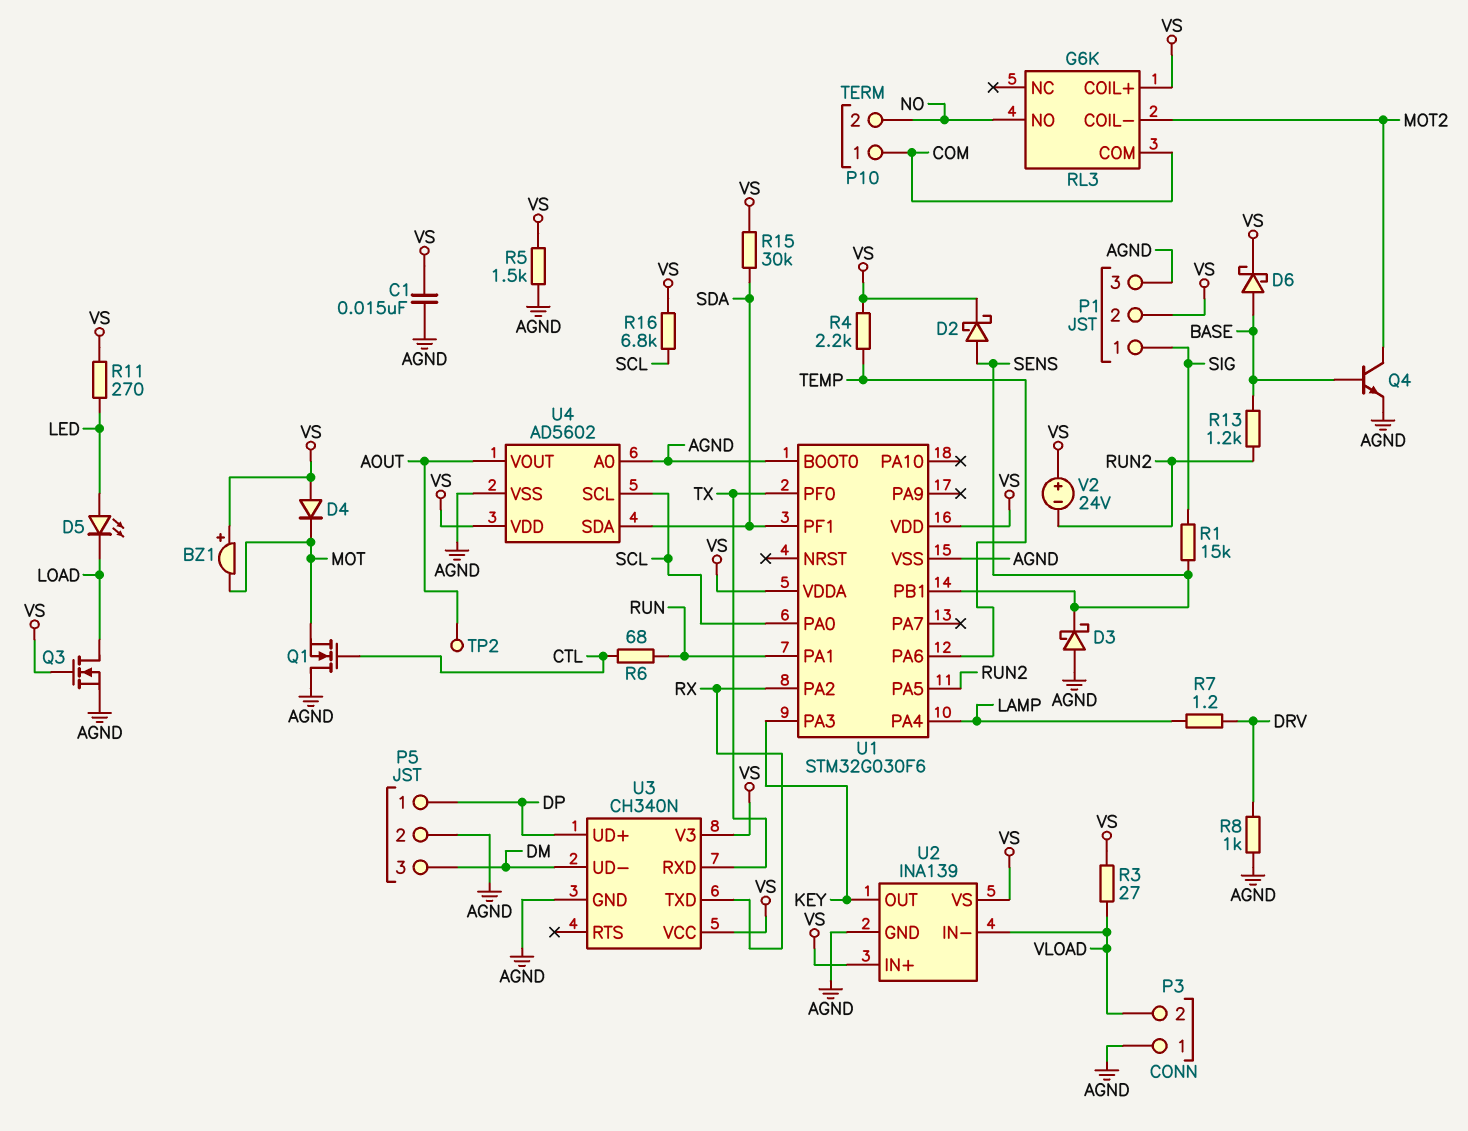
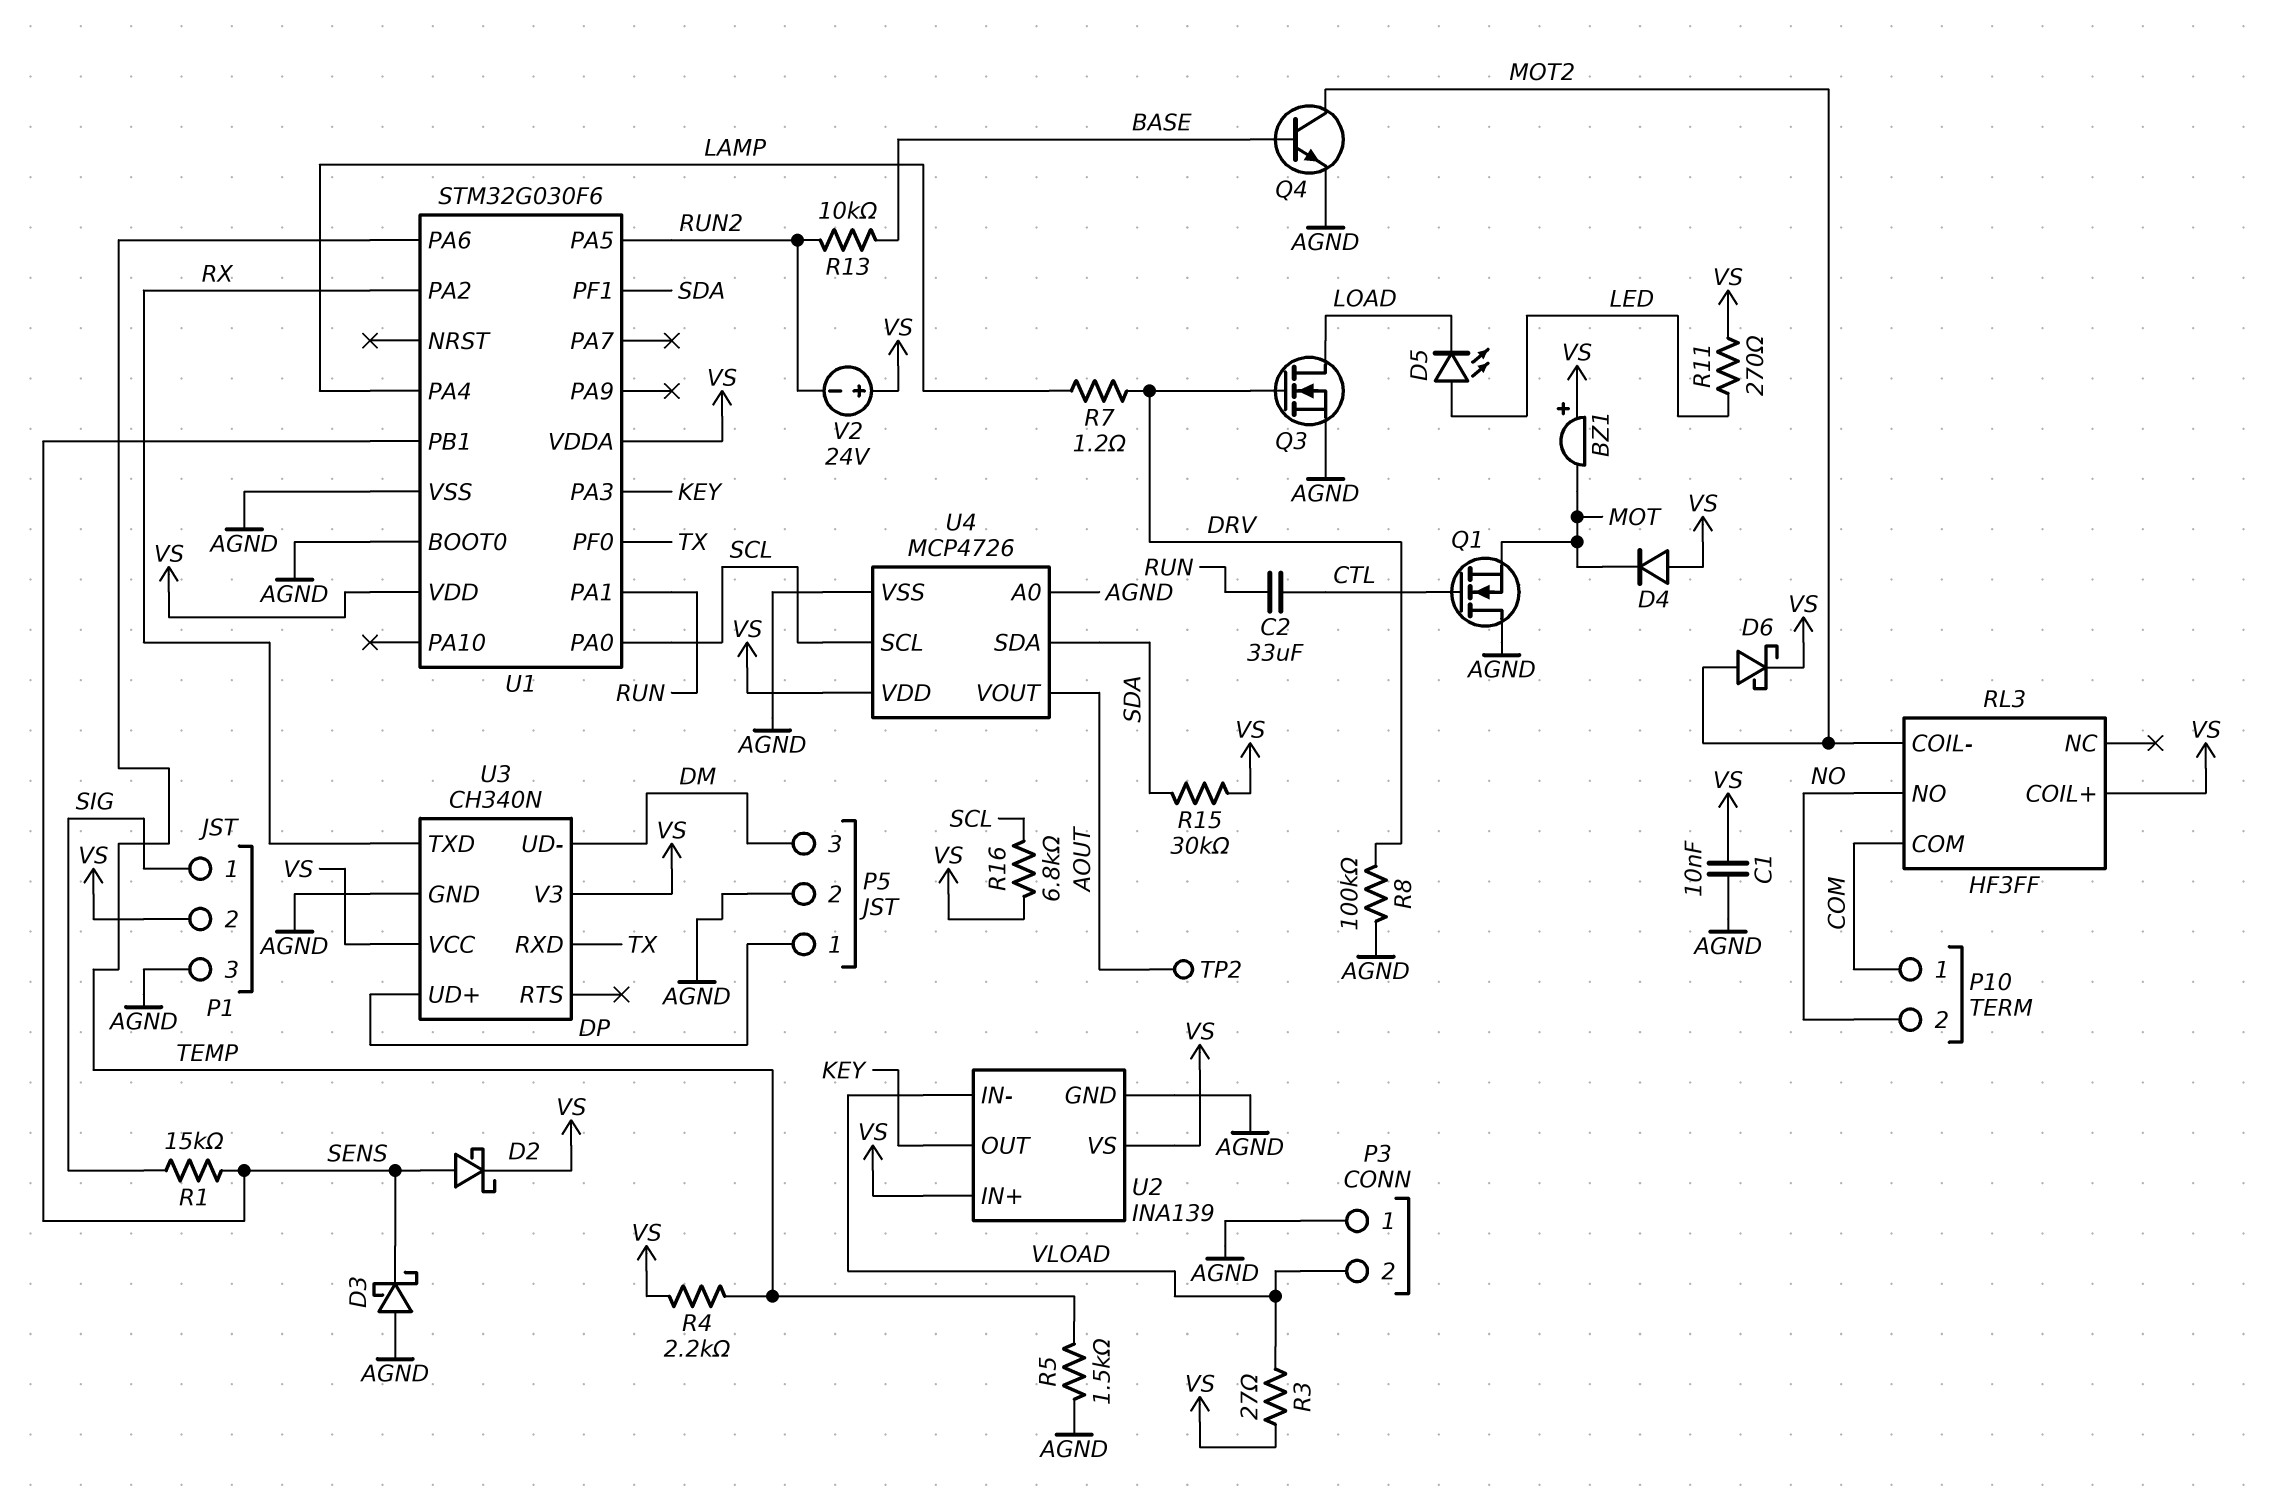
C1: 15nF (AGND, VS) -> 10nF (AGND, VS)
C2: none -> 33uF (CTL, RUN)
D6: schottky (A BASE, K VS) -> schottky (A MOT2, K VS)
Q3: NMOS (G VS, D LOAD, S AGND) -> NMOS (G DRV, D LOAD, S AGND)
R5: 1.5k (AGND, VS) -> 1.5k (AGND, TEMP)
R6: 68 (CTL, RUN) -> none
R8: 1k (AGND, DRV) -> 100k (AGND, DRV)
R13: 1.2k (BASE, RUN2) -> 10k (BASE, RUN2)
RL3: G6K -> HF3FF
U4: AD5602 -> MCP4726

